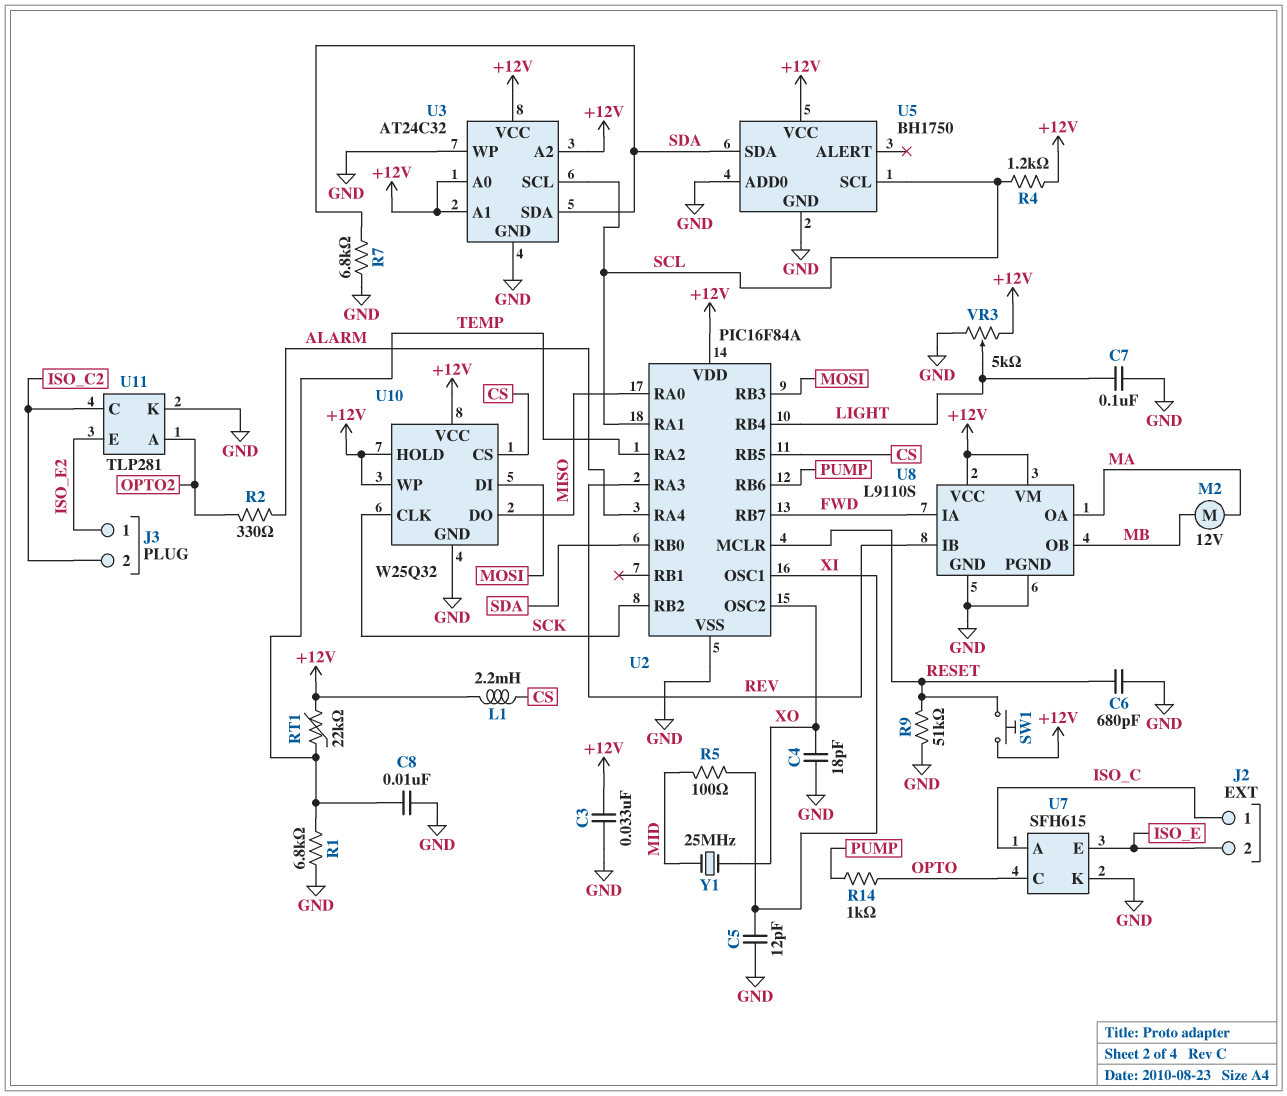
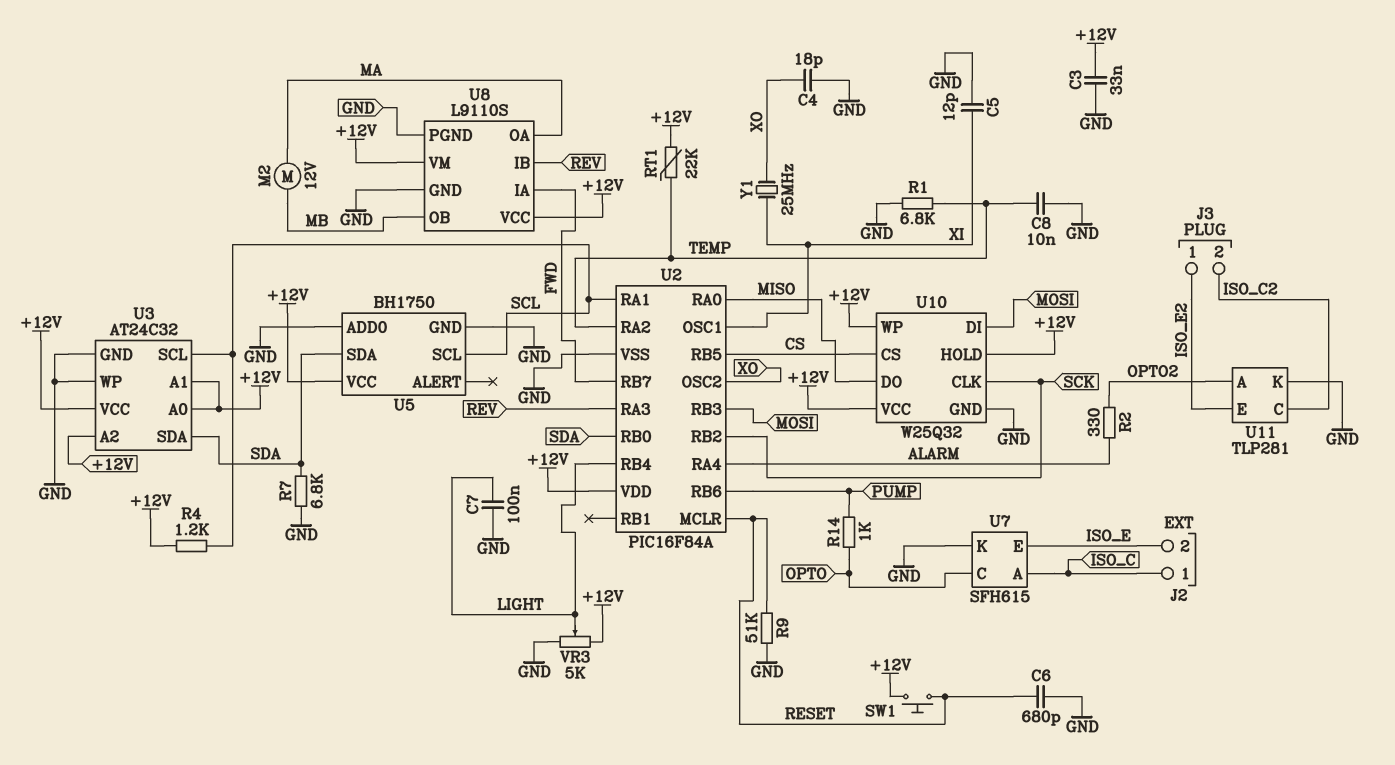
L1: 2.2mH (+12V, CS) -> none
R5: 100 (MID, XI) -> none
Y1: 25MHz (MID, XO) -> 25MHz (XI, XO)

